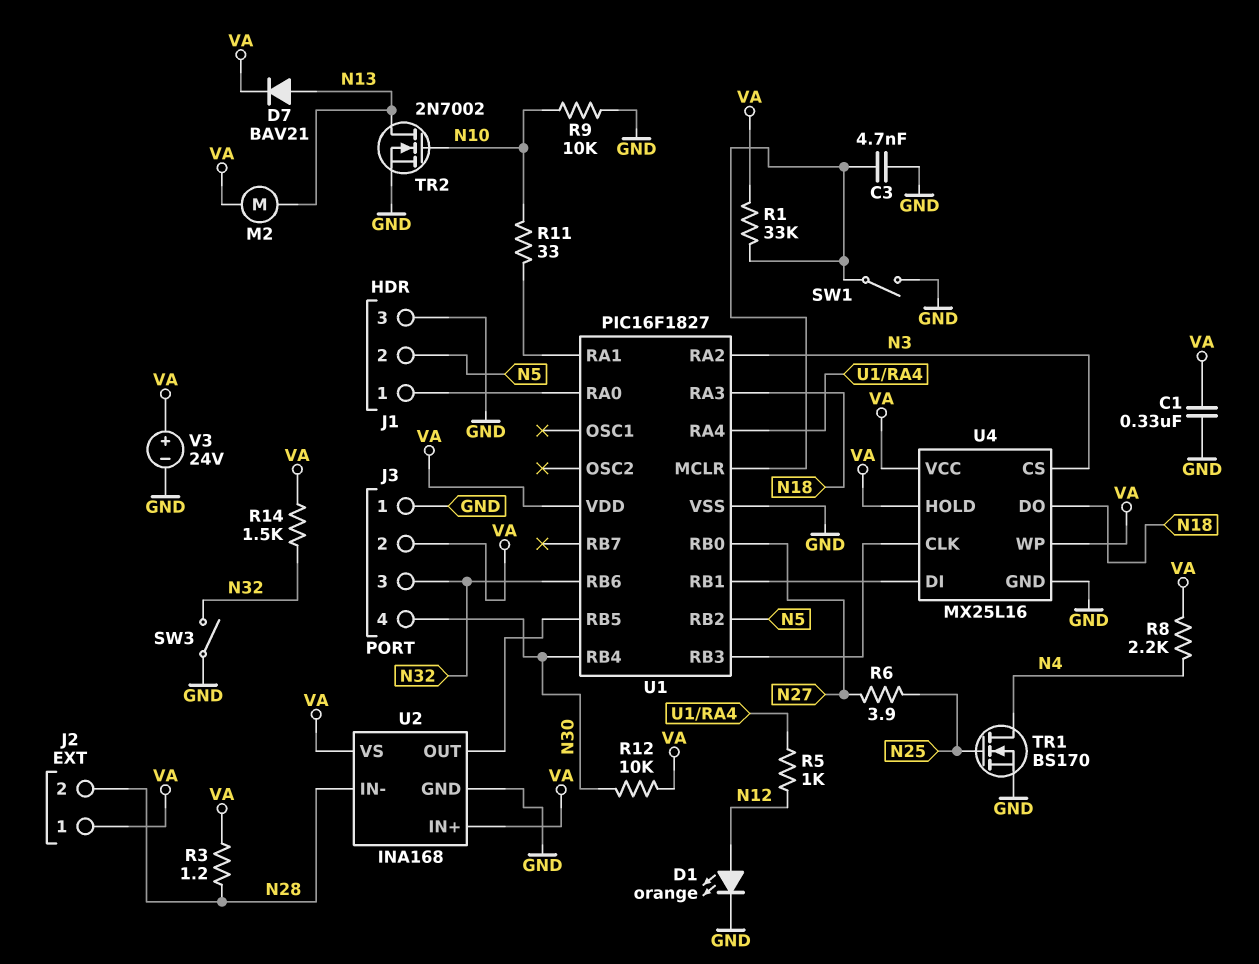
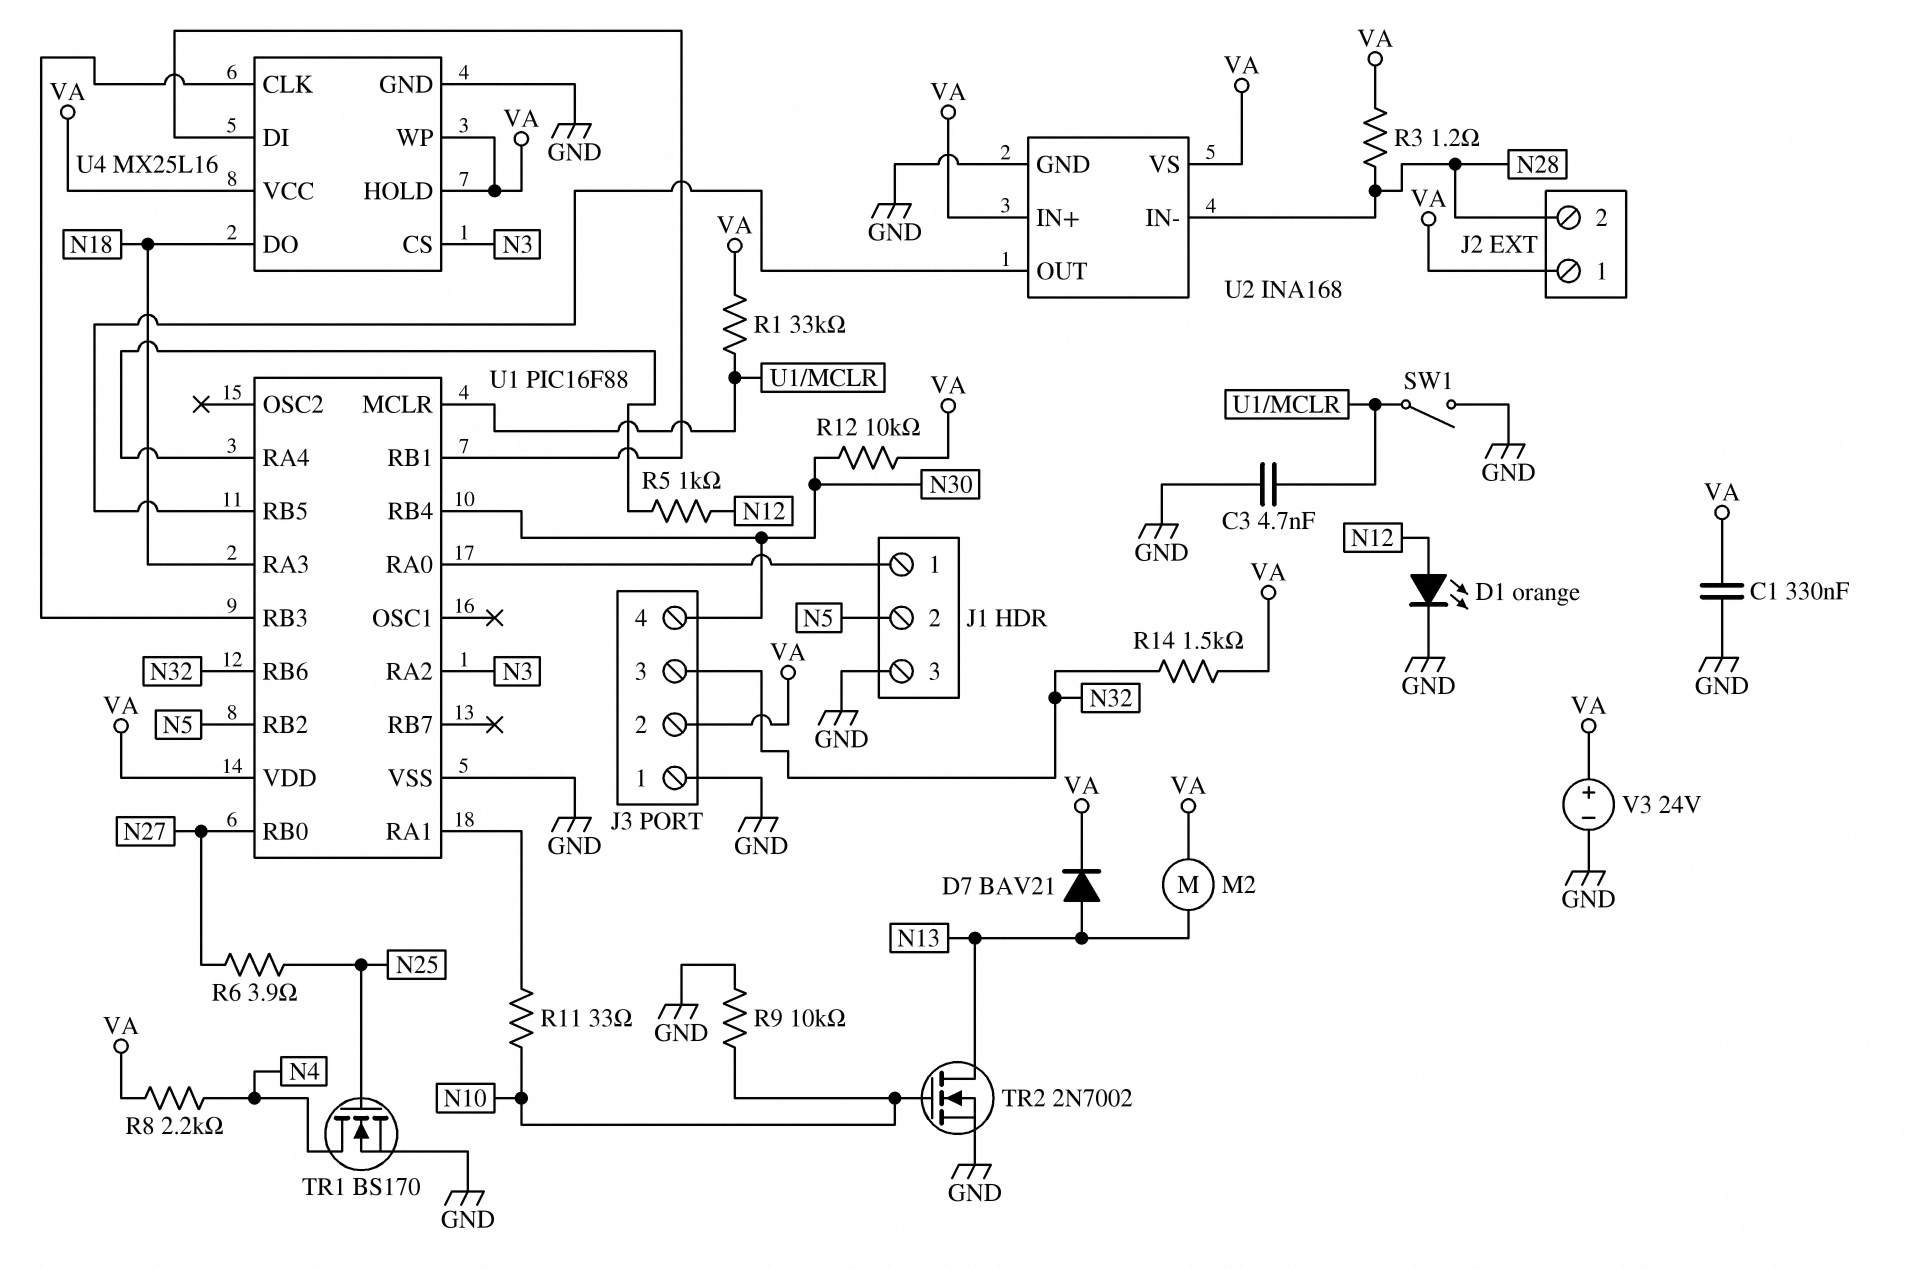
SW3: switch (GND, N32) -> none
U1: PIC16F1827 -> PIC16F88

